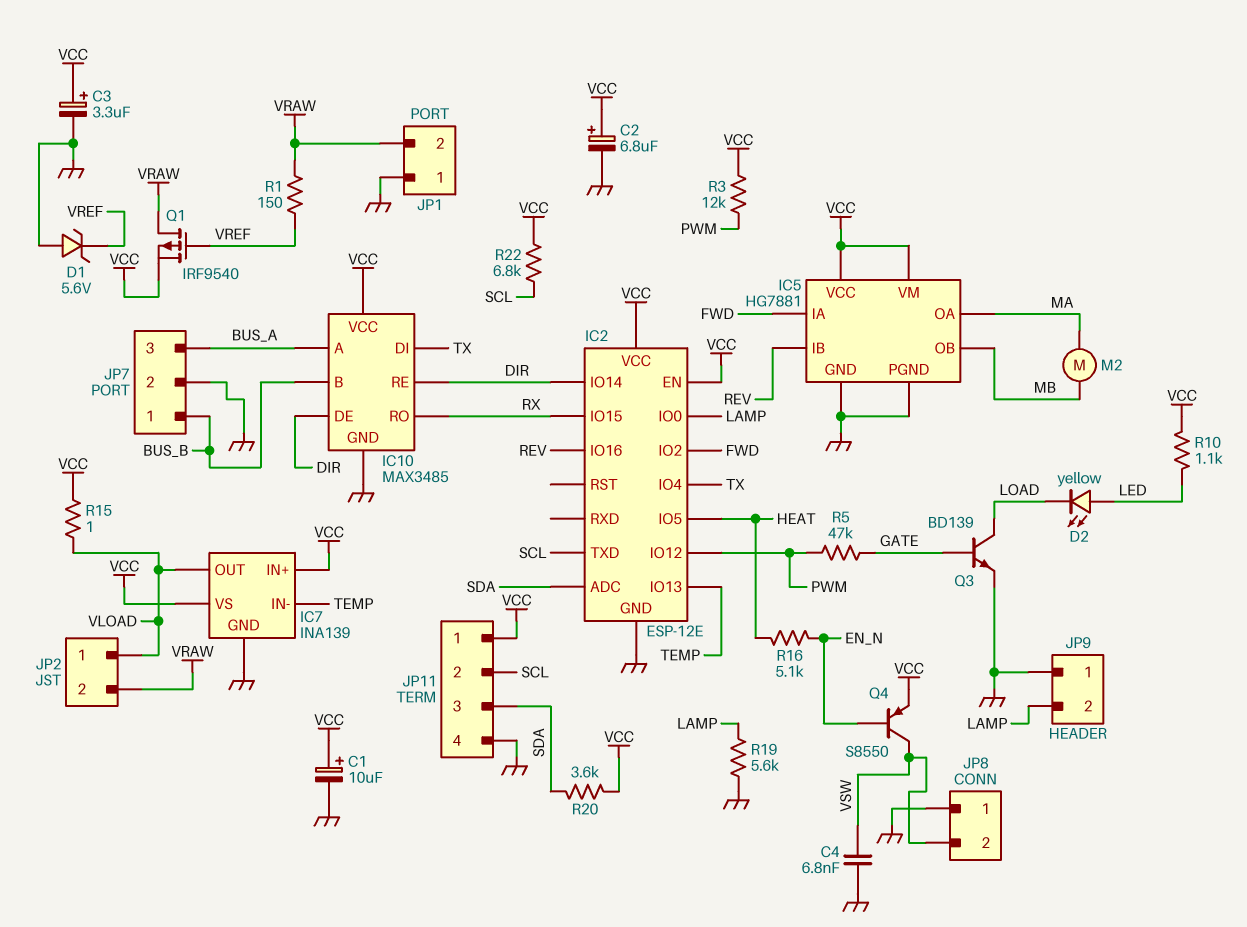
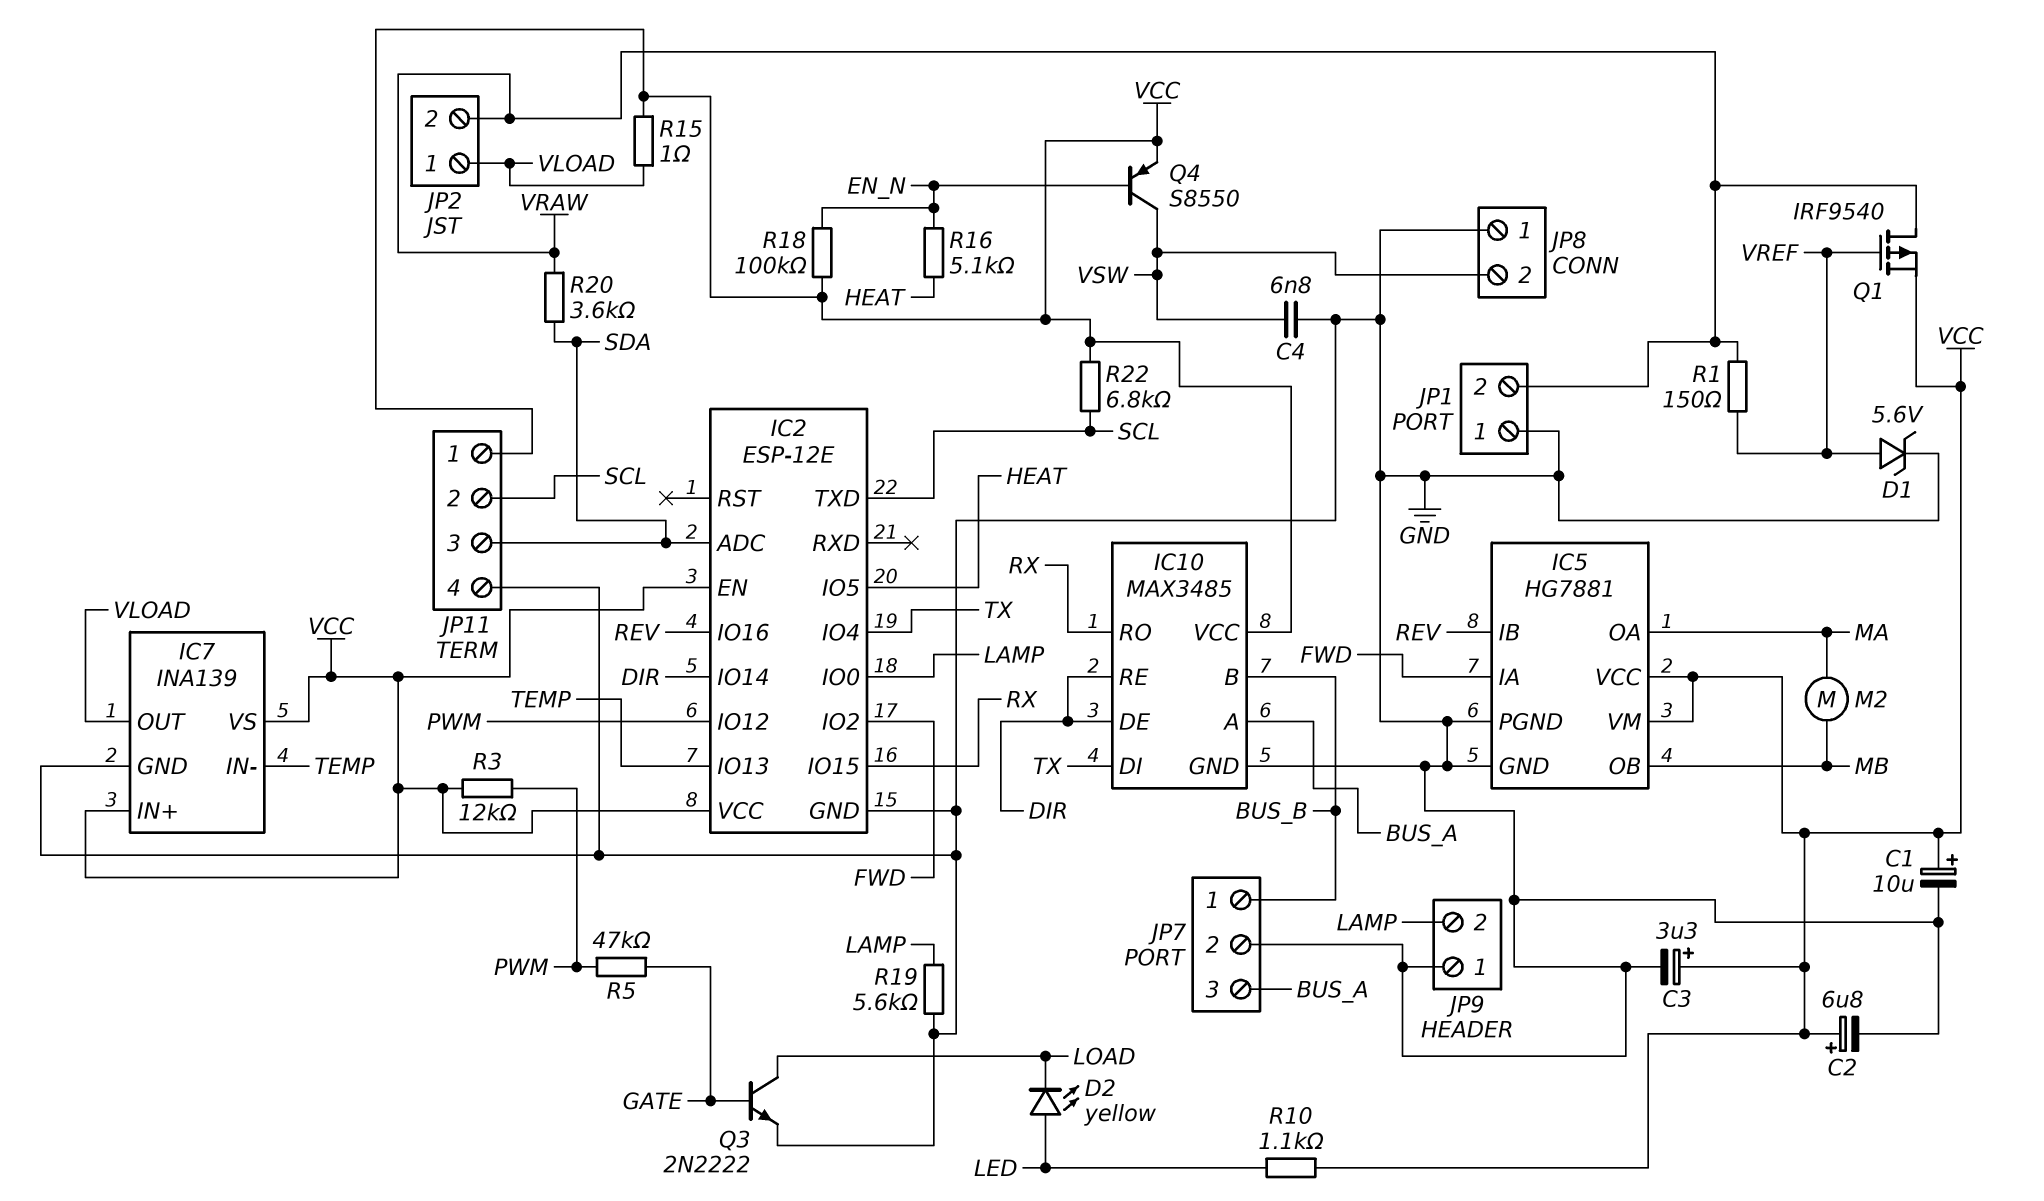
D1: zener 5.6V (A GND, K VREF) -> zener 5.6V (A VREF, K GND)
Q3: NPN BD139 (B GATE, C LOAD, E GND) -> NPN 2N2222 (B GATE, C LOAD, E GND)
R18: none -> 100k (EN_N, VCC)
R20: 3.6k (SDA, VCC) -> 3.6k (SDA, VRAW)

